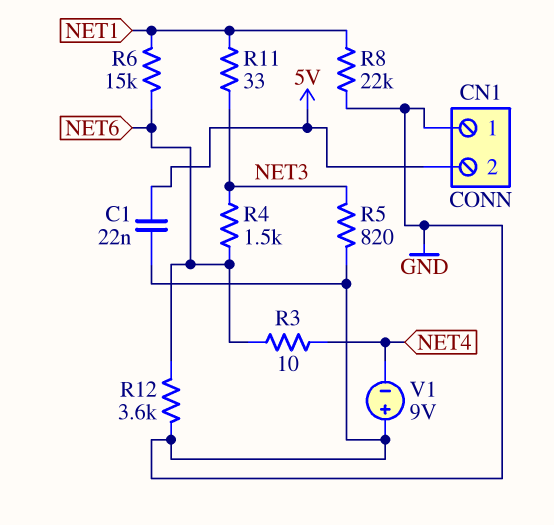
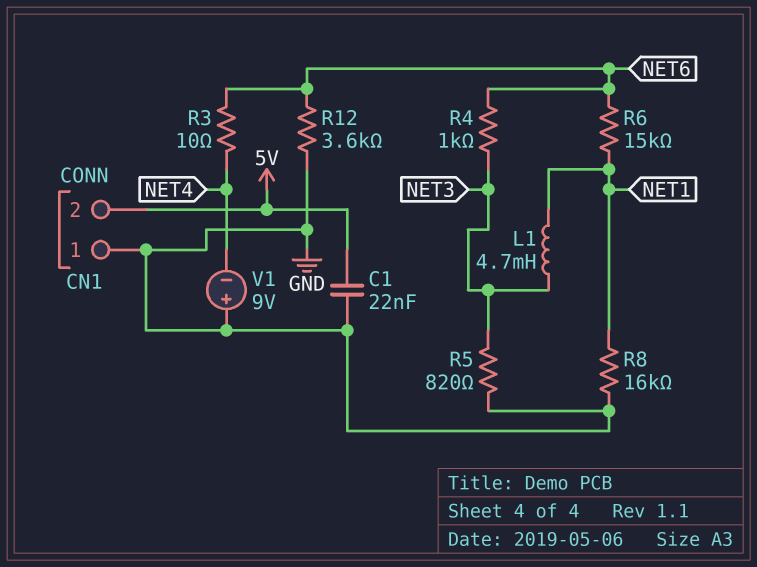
L1: none -> 4.7mH (NET1, NET3)
R4: 1.5k (NET3, NET6) -> 1k (NET3, NET6)
R8: 22k (GND, NET1) -> 16k (GND, NET1)
R11: 33 (NET1, NET3) -> none

